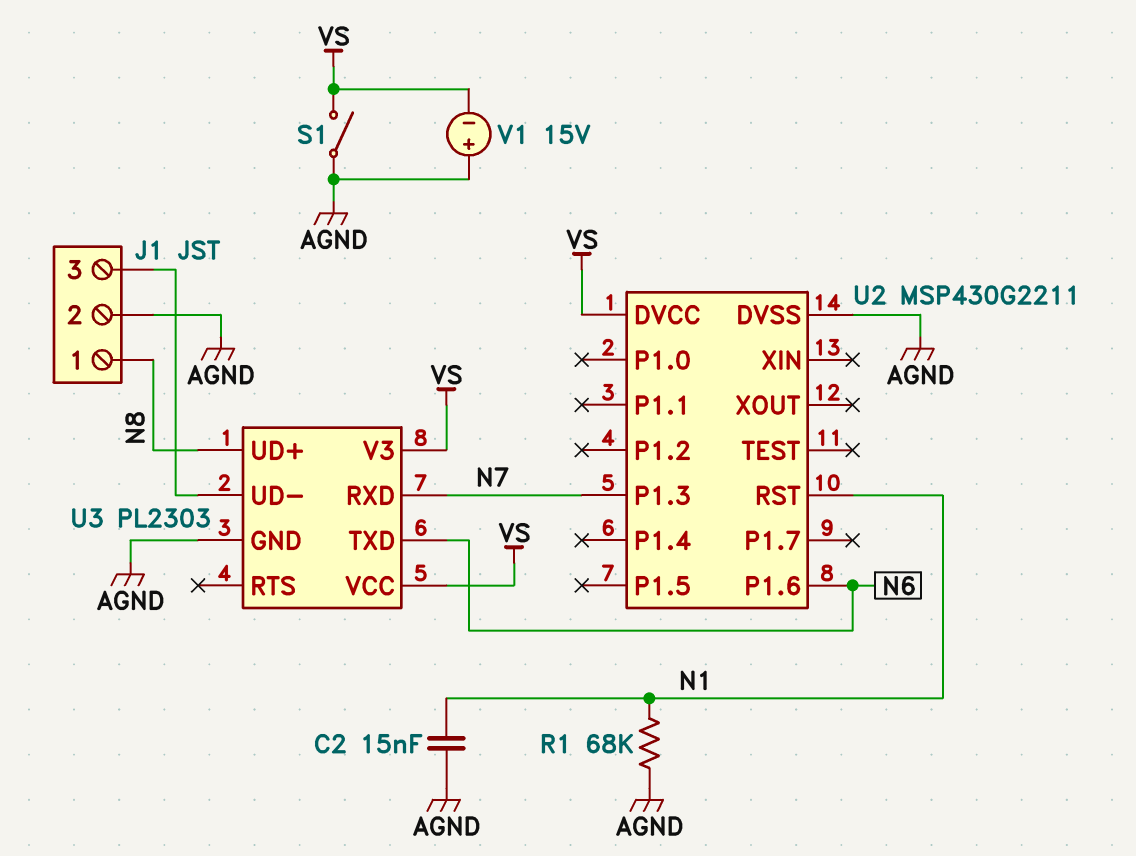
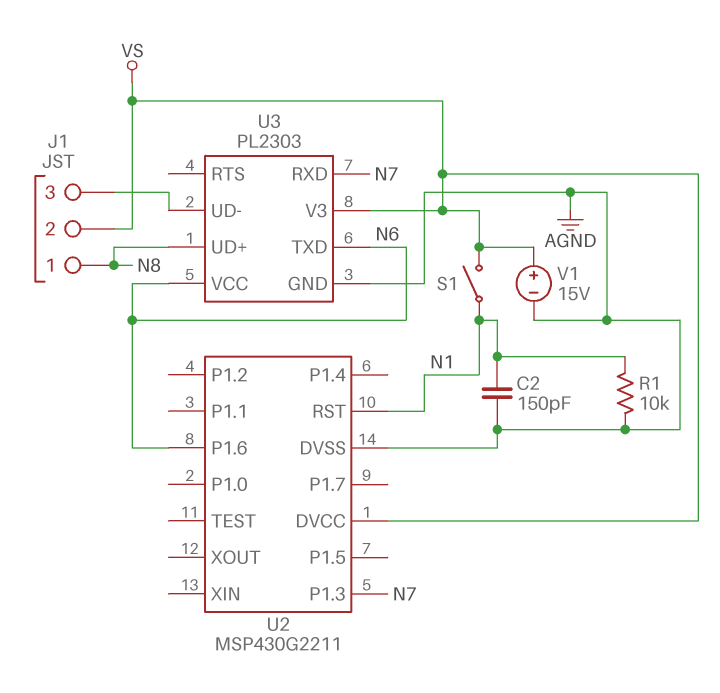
C2: 15nF (AGND, N1) -> 150pF (AGND, N1)
J1 pin 2: AGND -> VS
R1: 68k (AGND, N1) -> 10k (AGND, N1)
S1: switch (AGND, VS) -> switch (N1, VS)
U3 pin VCC: VS -> N6
V1: 15V (plus AGND, minus VS) -> 15V (plus VS, minus AGND)

